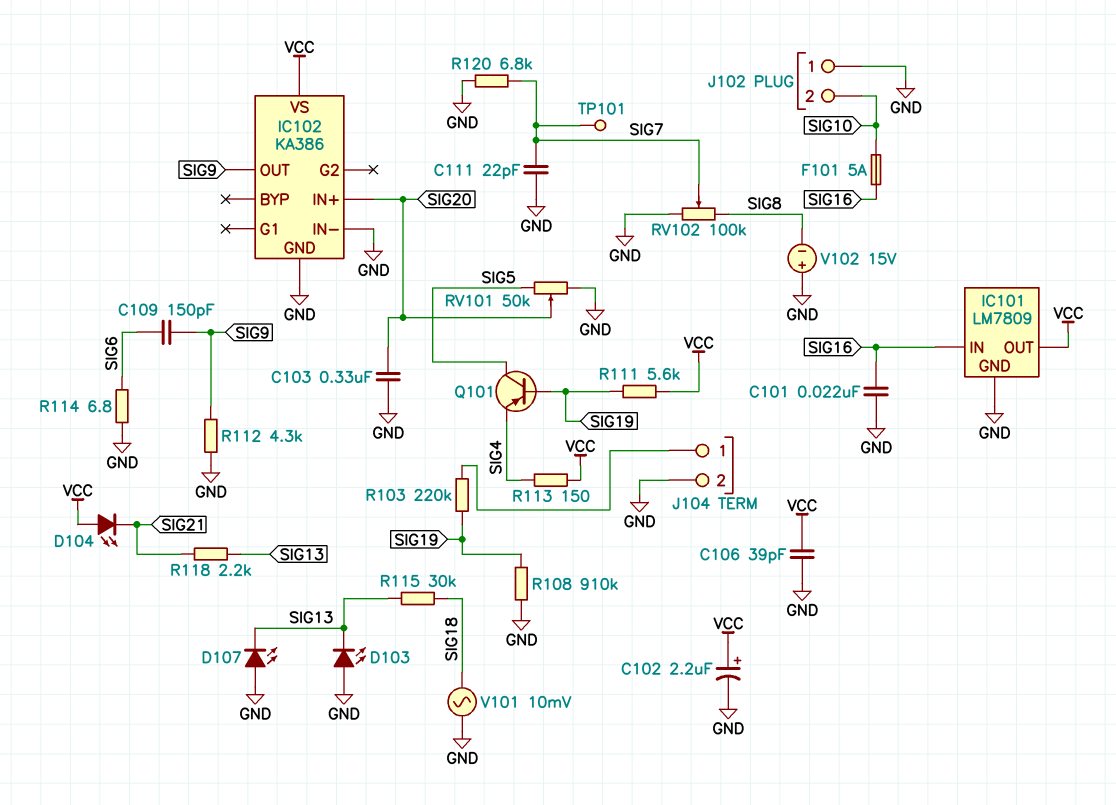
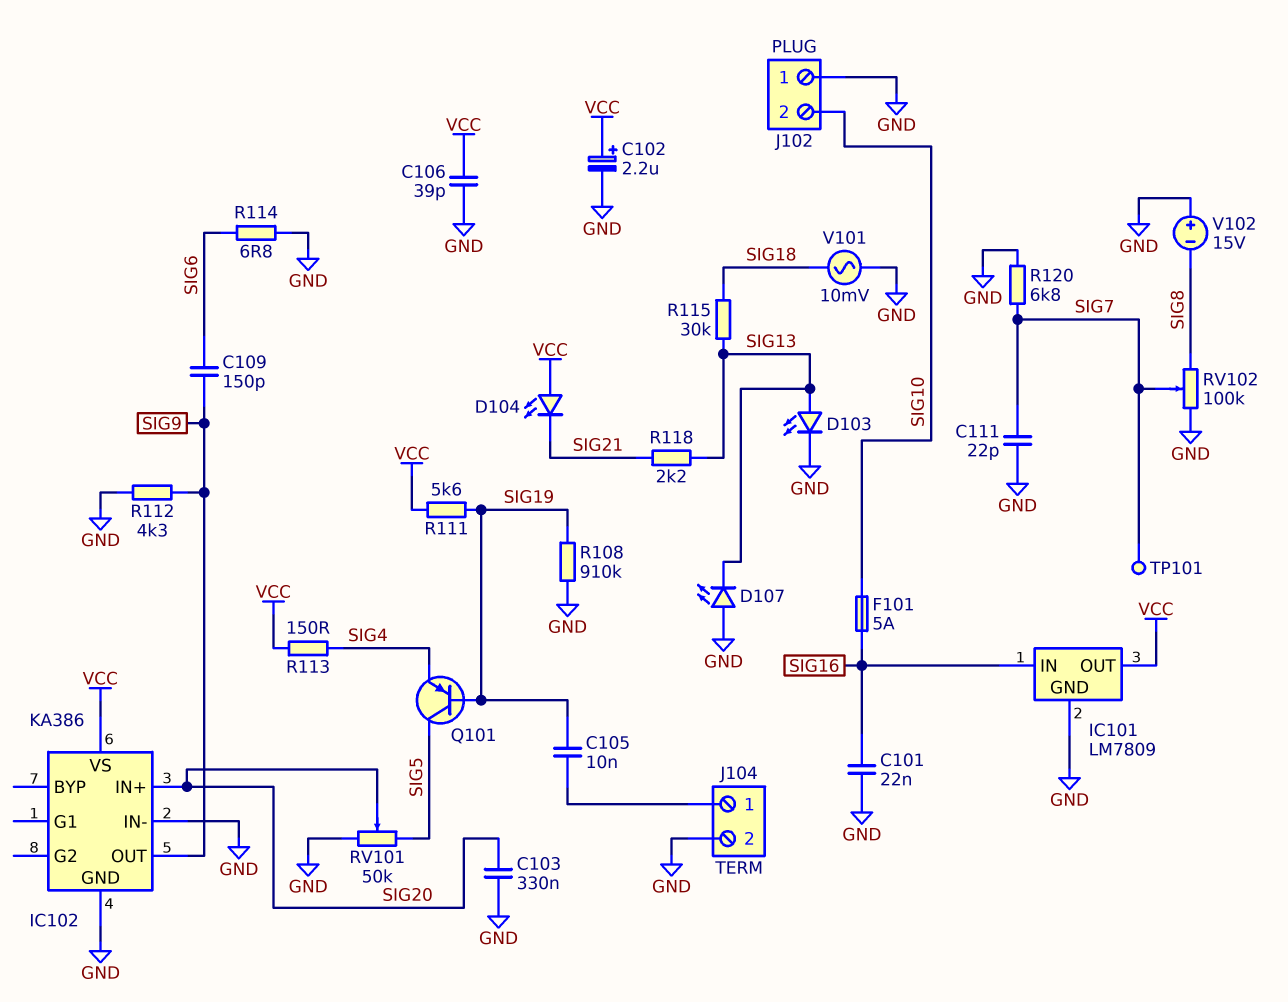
C105: none -> 10nF (J104/1, SIG19)
D103: LED (A GND, K SIG13) -> LED (A SIG13, K GND)
R103: 220k (J104/1, SIG19) -> none

